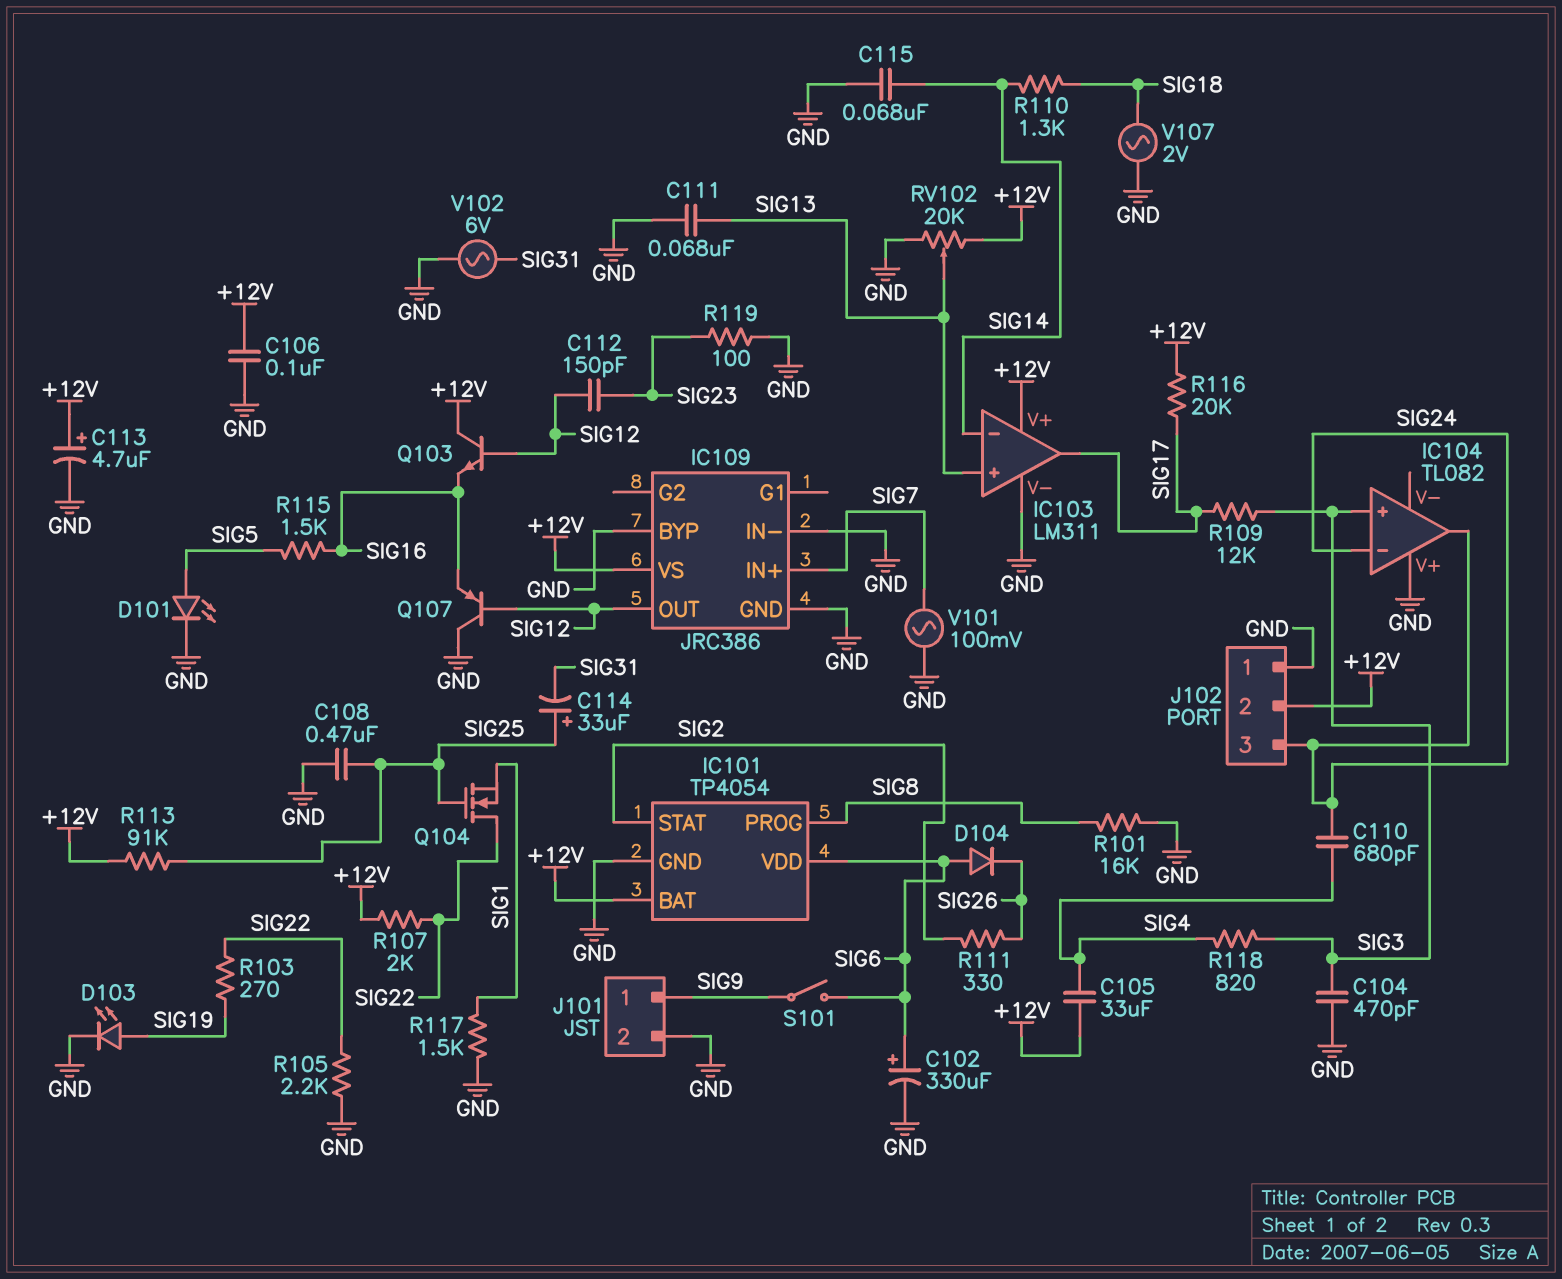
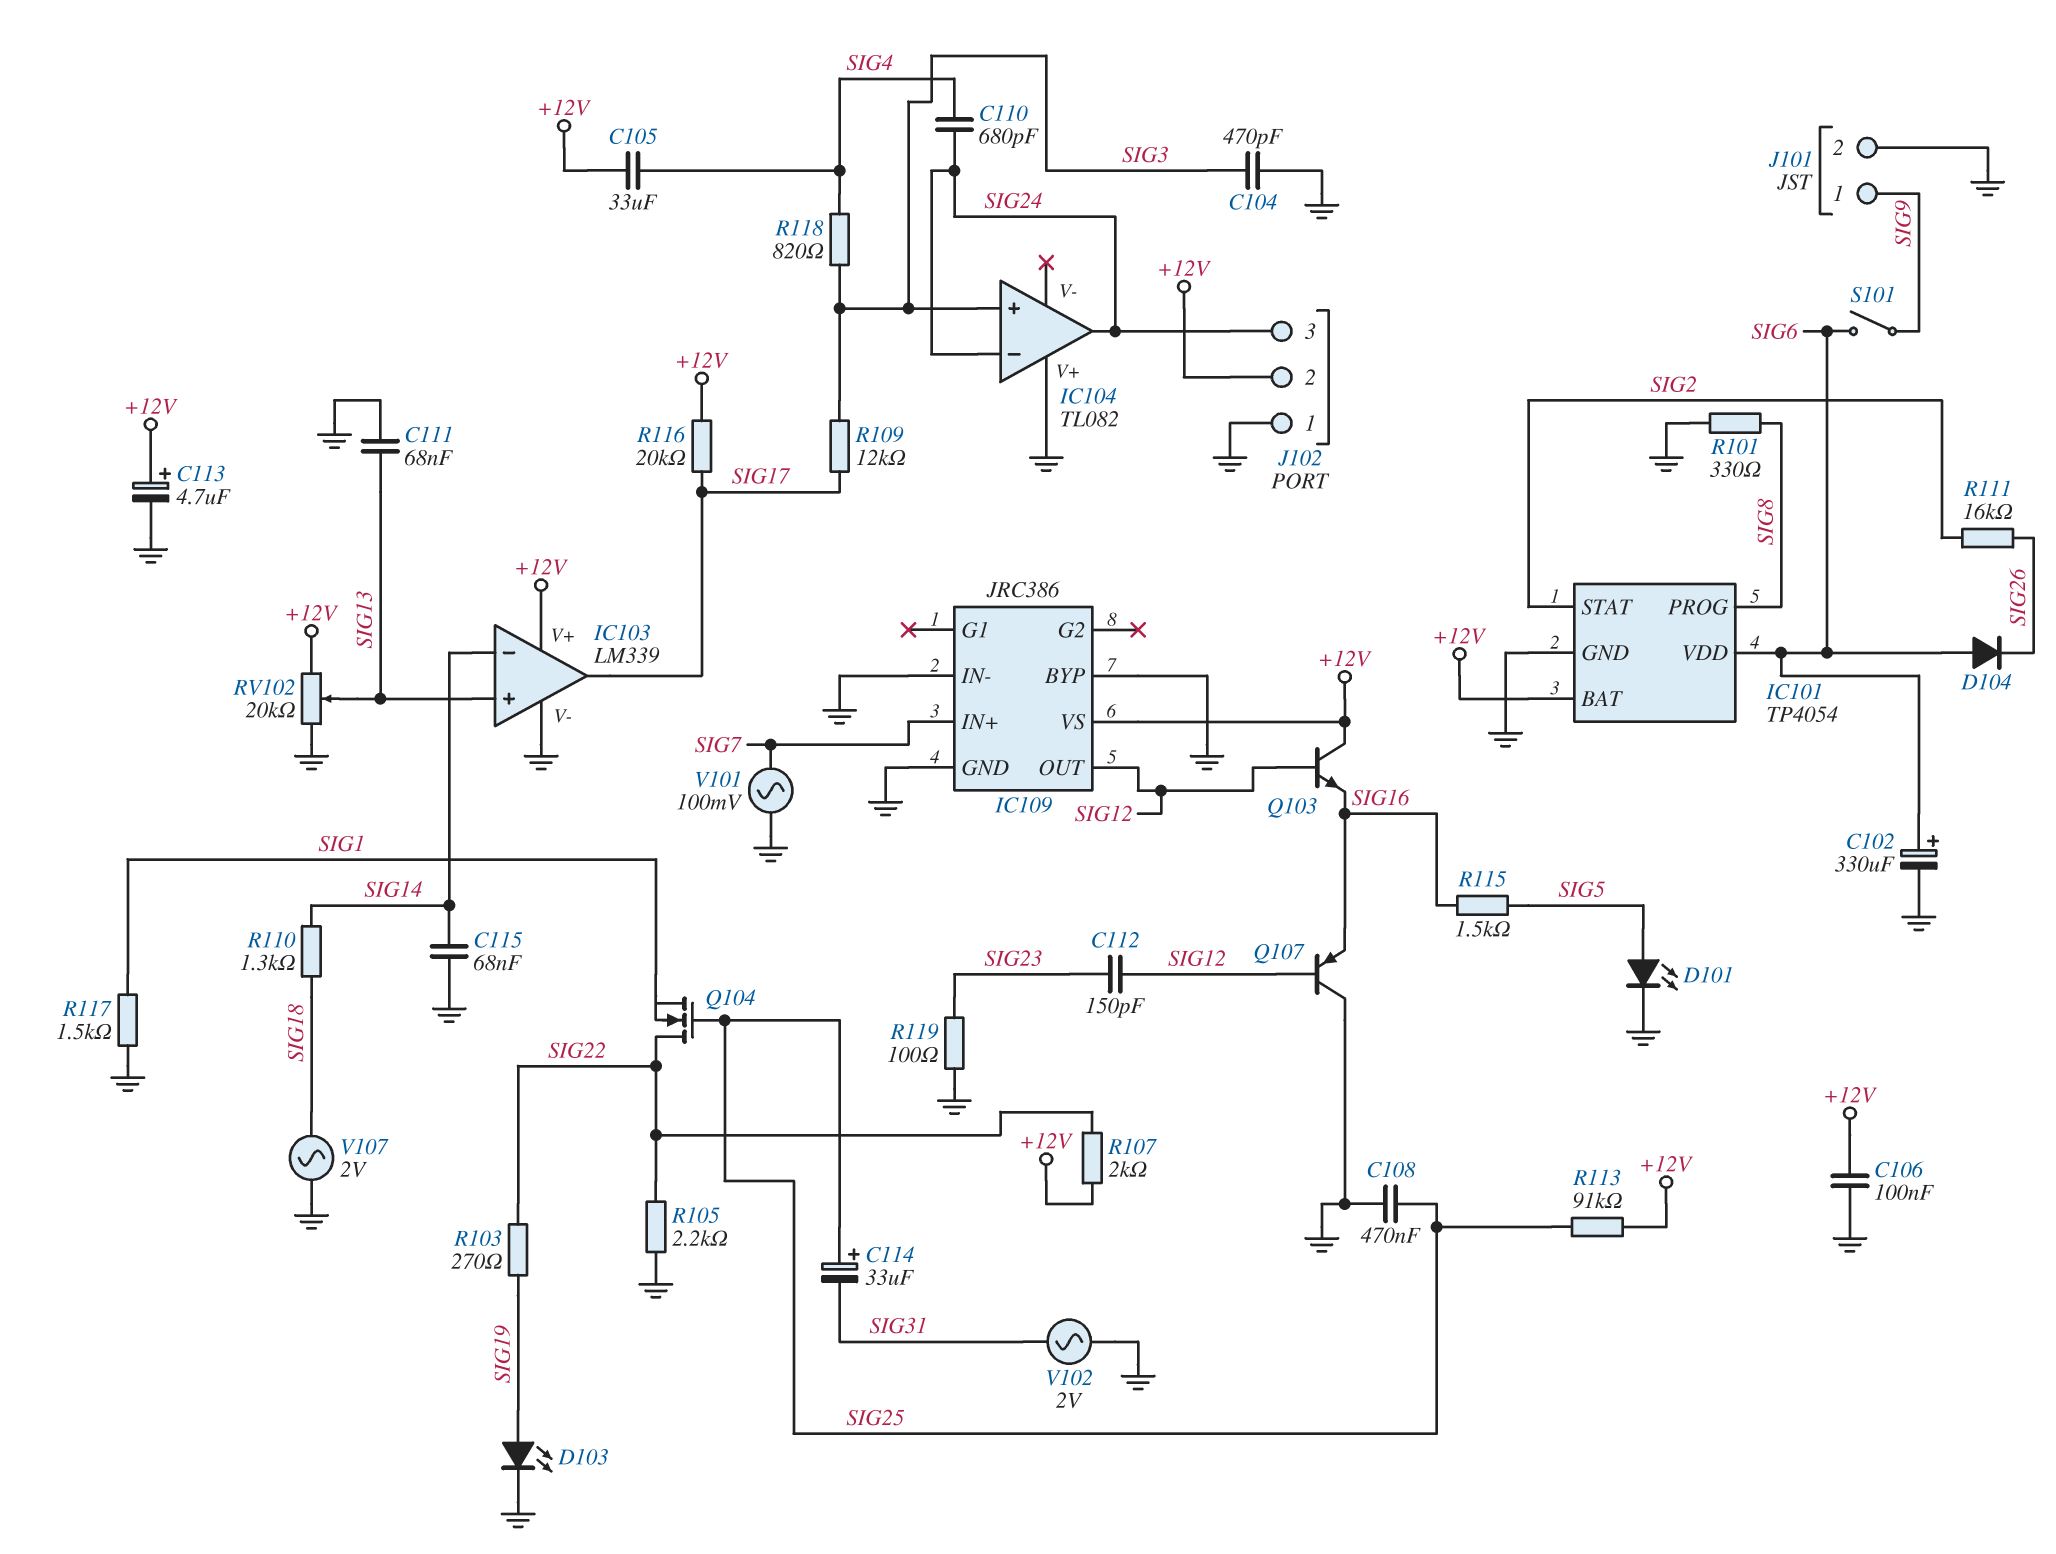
IC103: LM311 -> LM339
R101: 16k (GND, SIG8) -> 330 (GND, SIG8)
R111: 330 (SIG2, SIG26) -> 16k (SIG2, SIG26)
V102: AC 6V (GND, SIG31) -> AC 2V (GND, SIG31)

